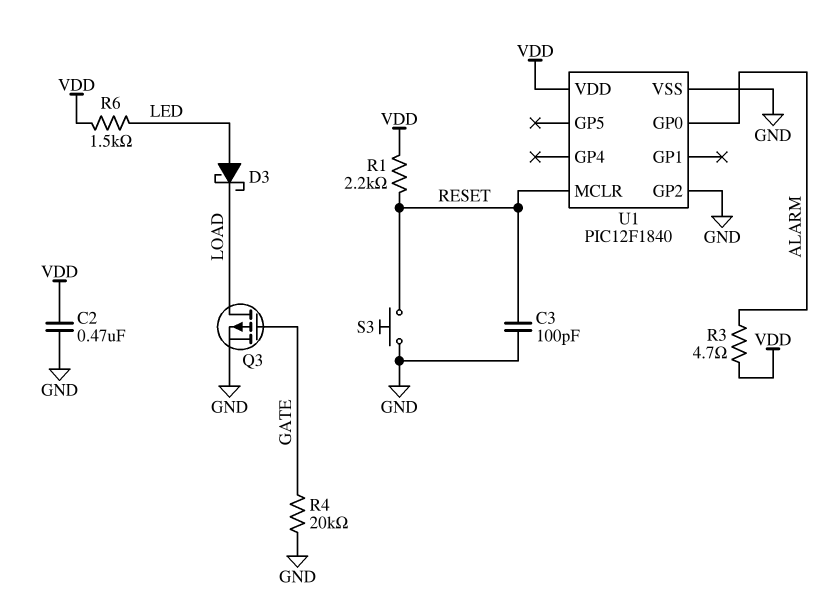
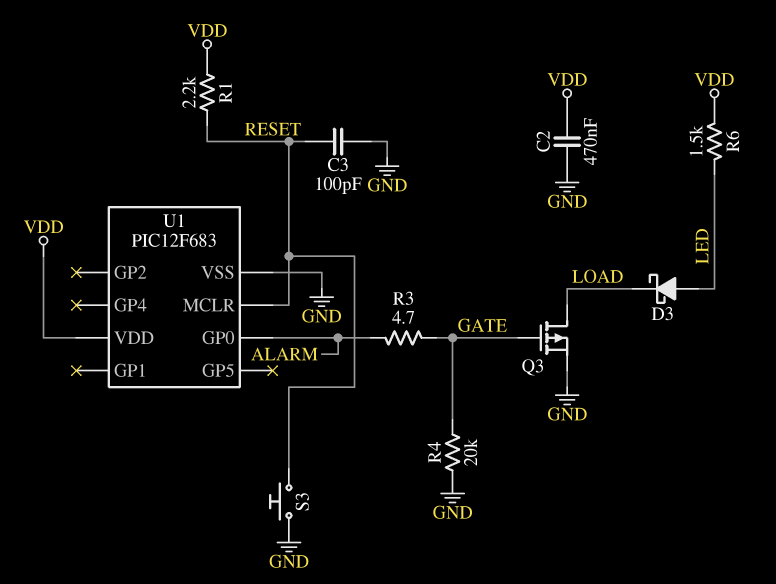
R3: 4.7 (ALARM, VDD) -> 4.7 (ALARM, GATE)
U1: PIC12F1840 -> PIC12F683
U1 pin GP2: GND -> none

